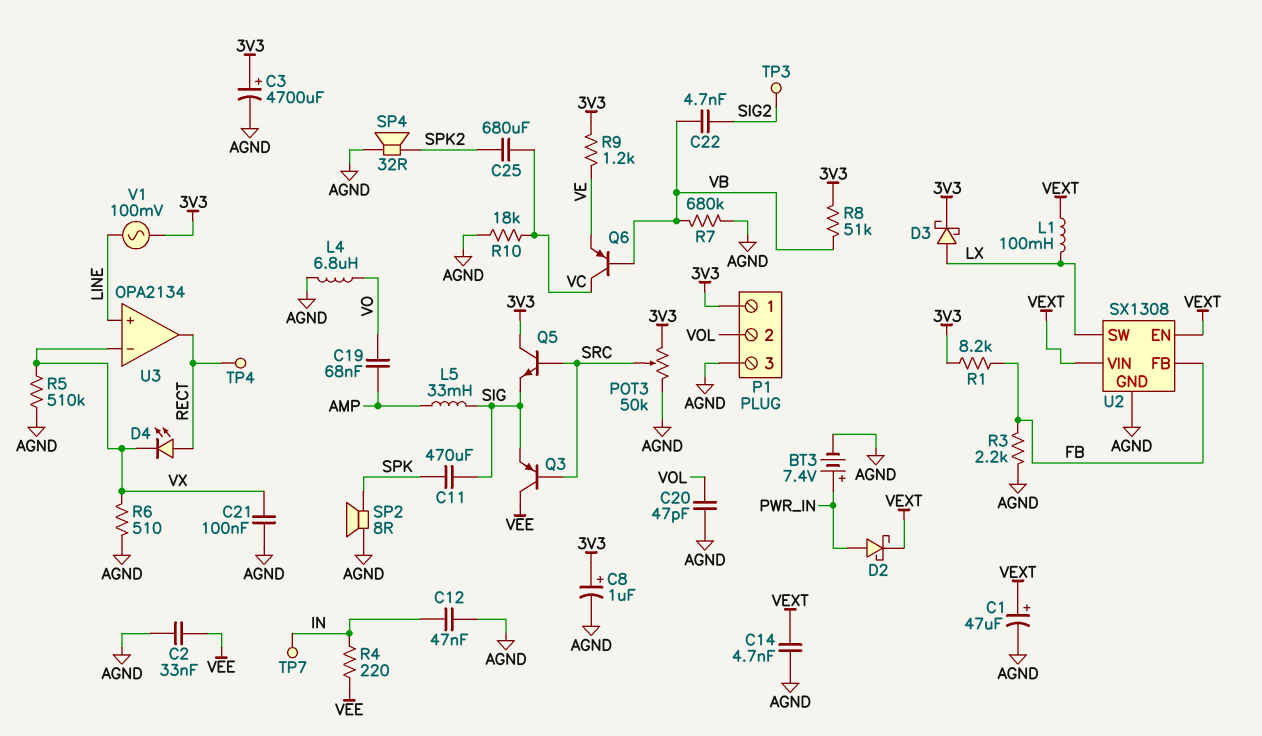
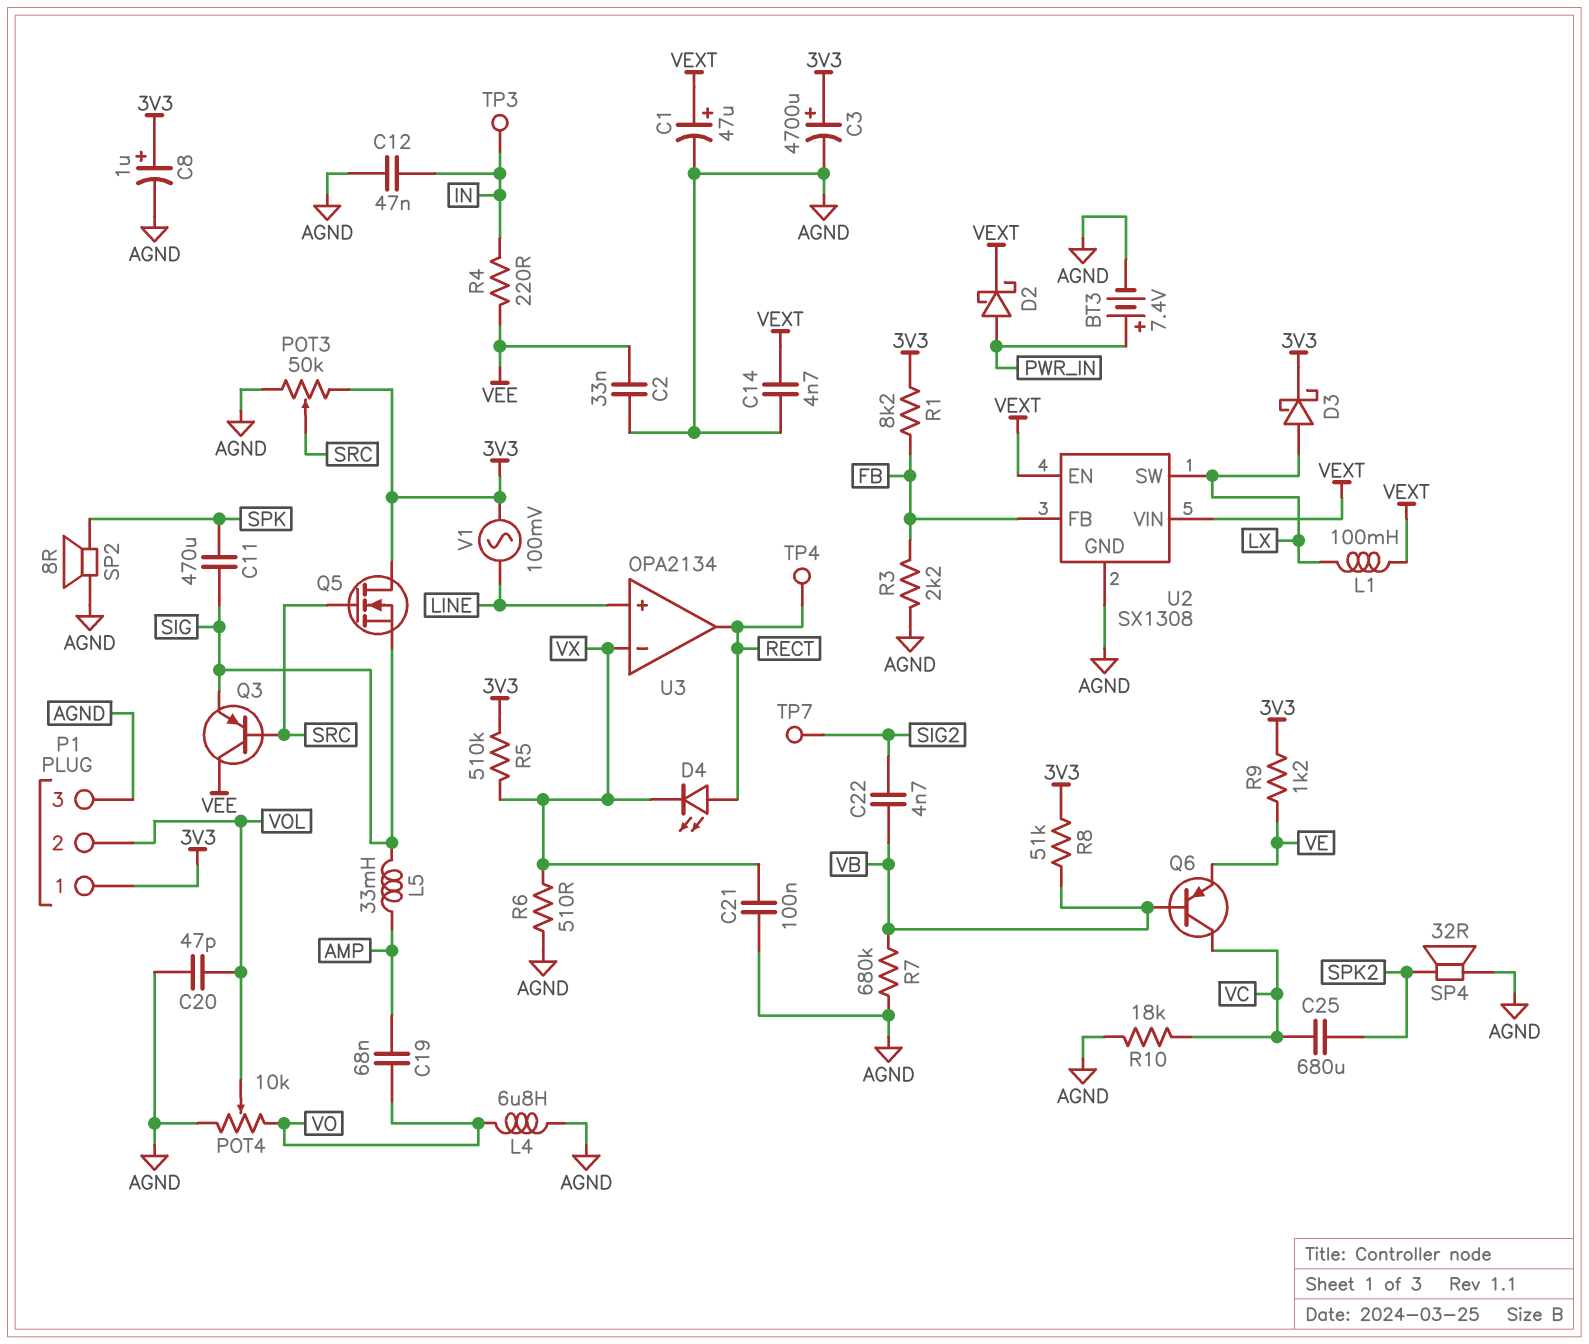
POT4: none -> 10k (AGND, VO, wiper VOL)
Q5: NPN (B SRC, C 3V3, E SIG) -> NMOS (G SRC, D 3V3, S SIG)
R5: 510k (AGND, VX) -> 510k (3V3, VX)
TP3: test point (SIG2) -> test point (IN)
TP7: test point (IN) -> test point (SIG2)

